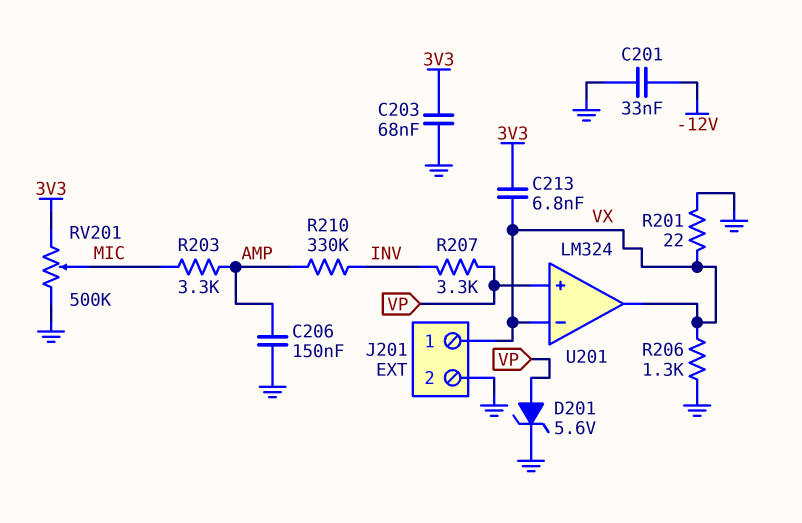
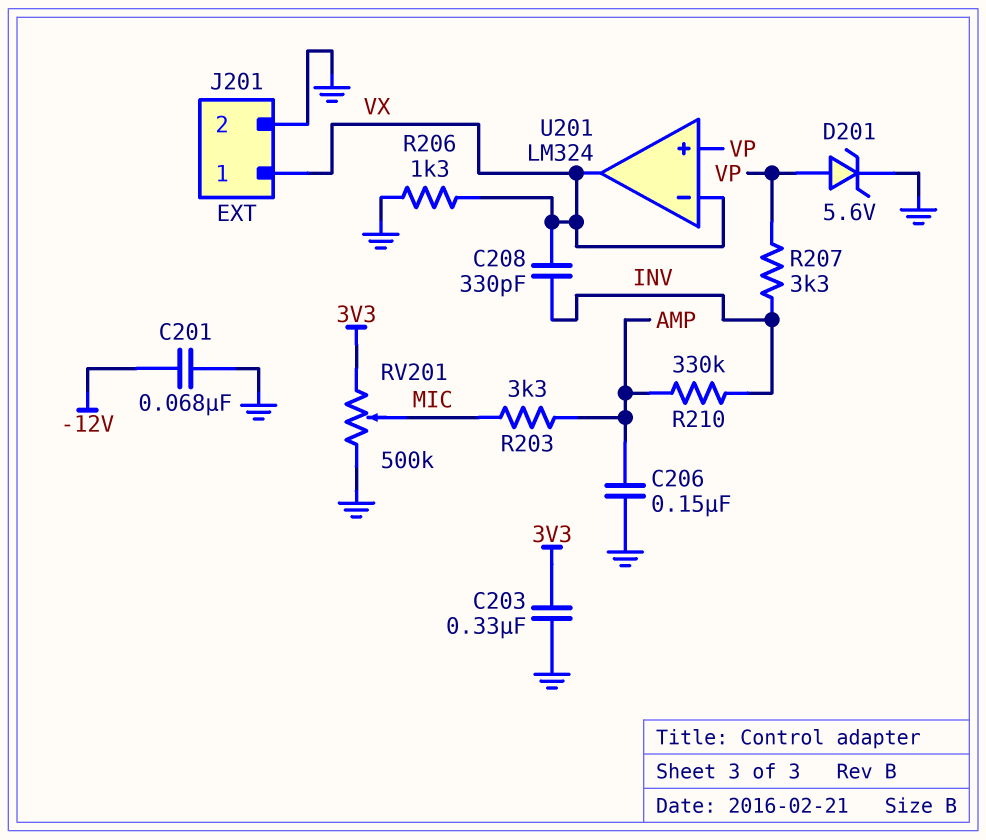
C201: 33nF (-12V, GND) -> 68nF (-12V, GND)
C203: 68nF (3V3, GND) -> 330nF (3V3, GND)
C208: none -> 330pF (INV, VX)
C213: 6.8nF (3V3, VX) -> none
R201: 22 (GND, VX) -> none

